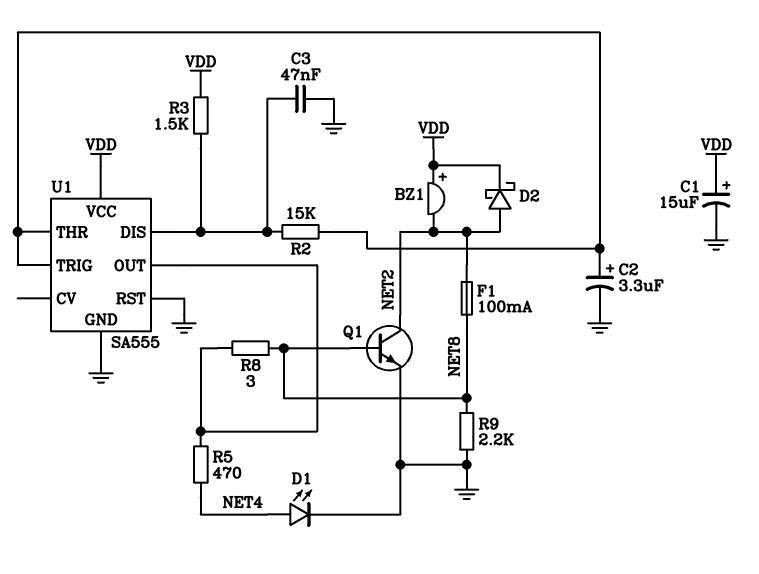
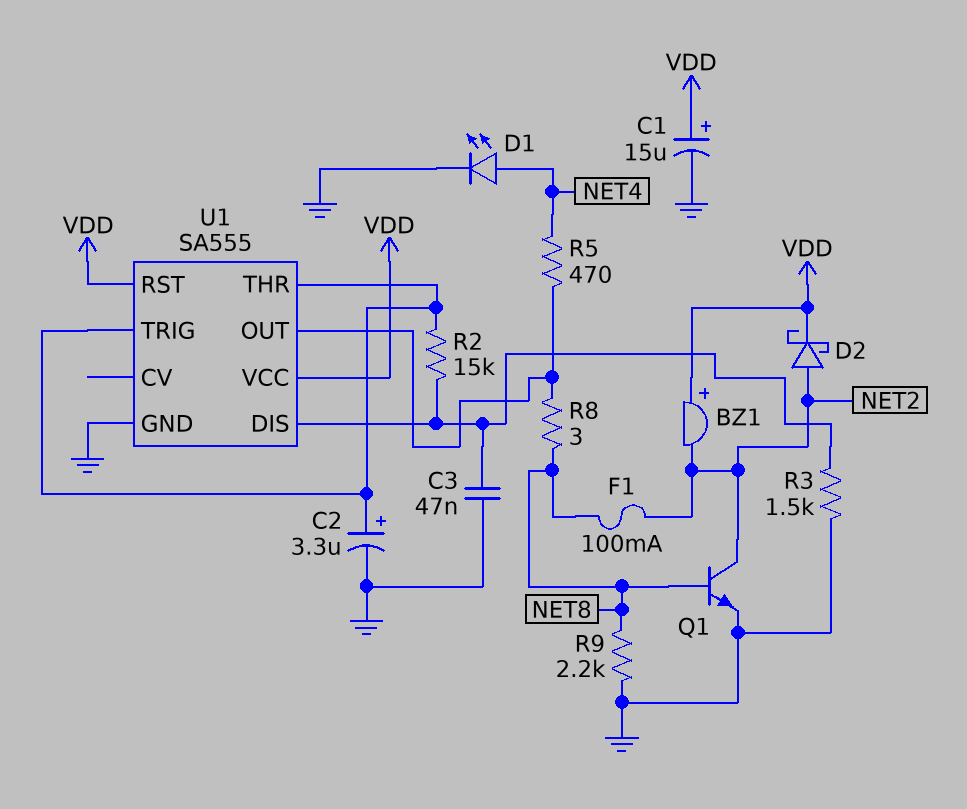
R3: 1.5k (U1/DIS, VDD) -> 1.5k (GND, U1/DIS)
U1 pin RST: GND -> VDD

